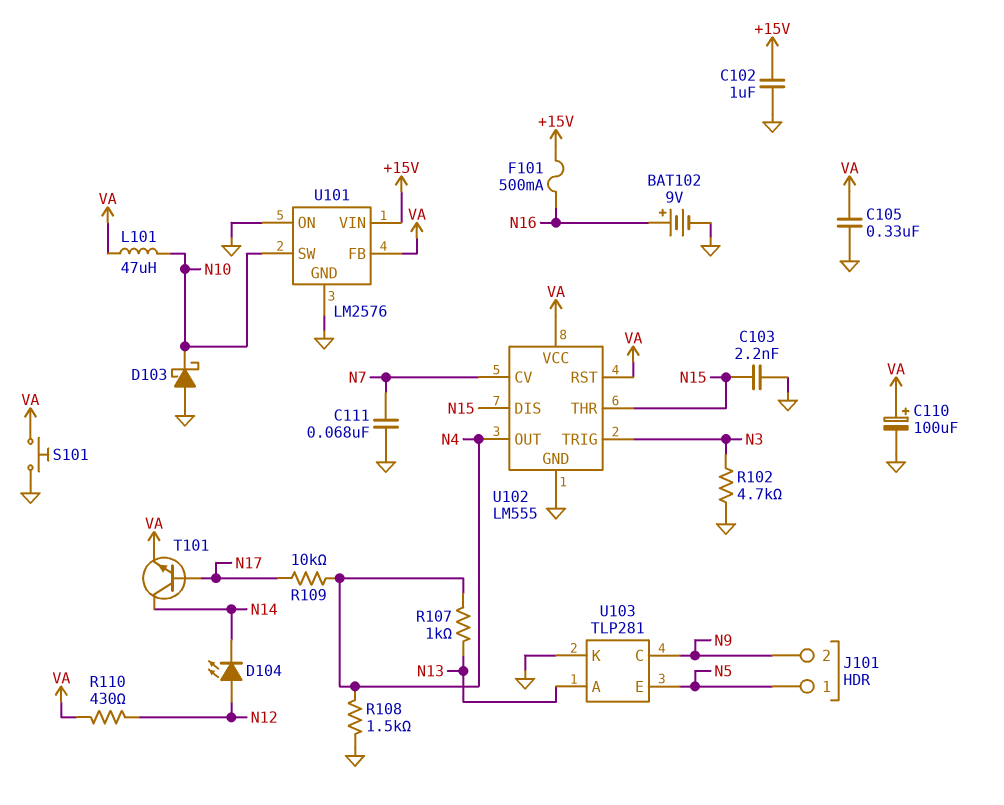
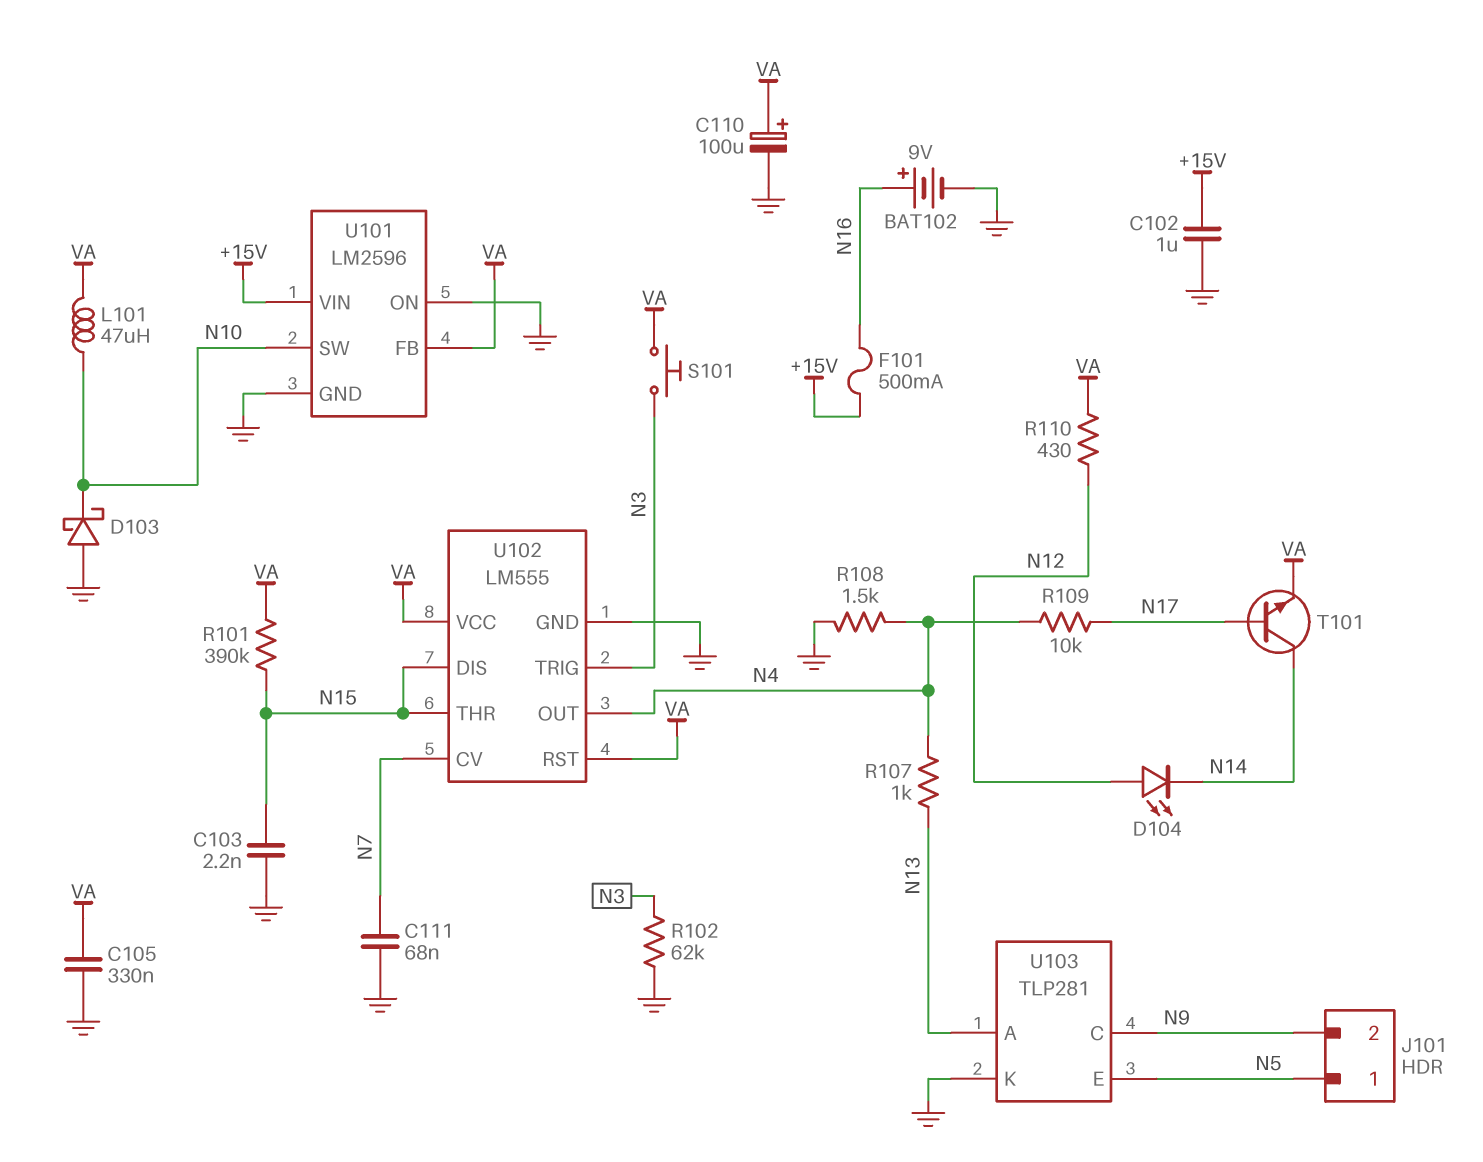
R101: none -> 390k (N15, VA)
R102: 4.7k (GND, N3) -> 62k (GND, N3)
S101: button (GND, VA) -> button (N3, VA)
U101: LM2576 -> LM2596

